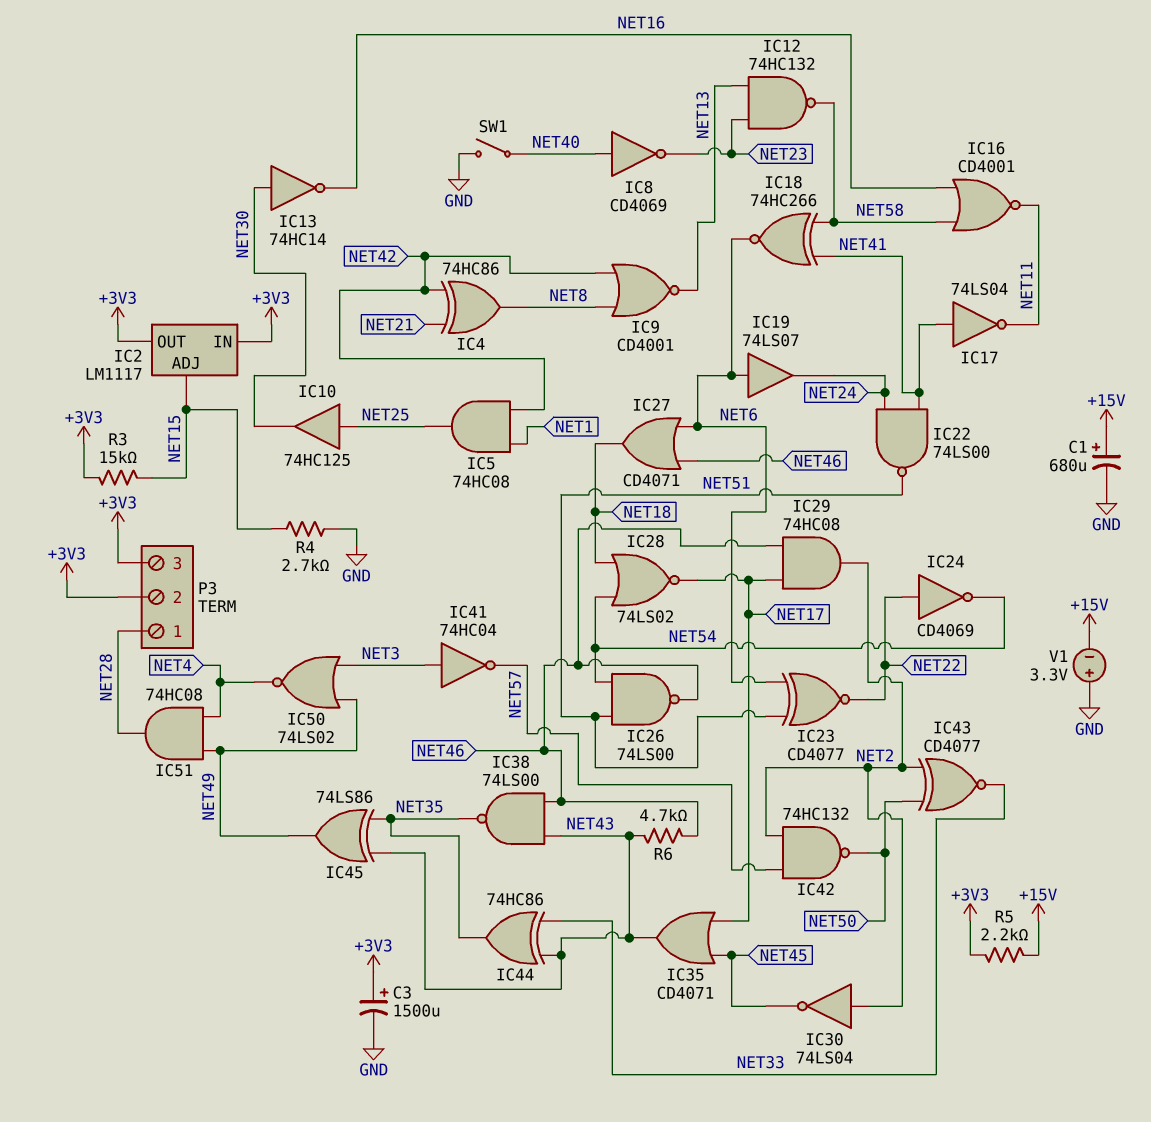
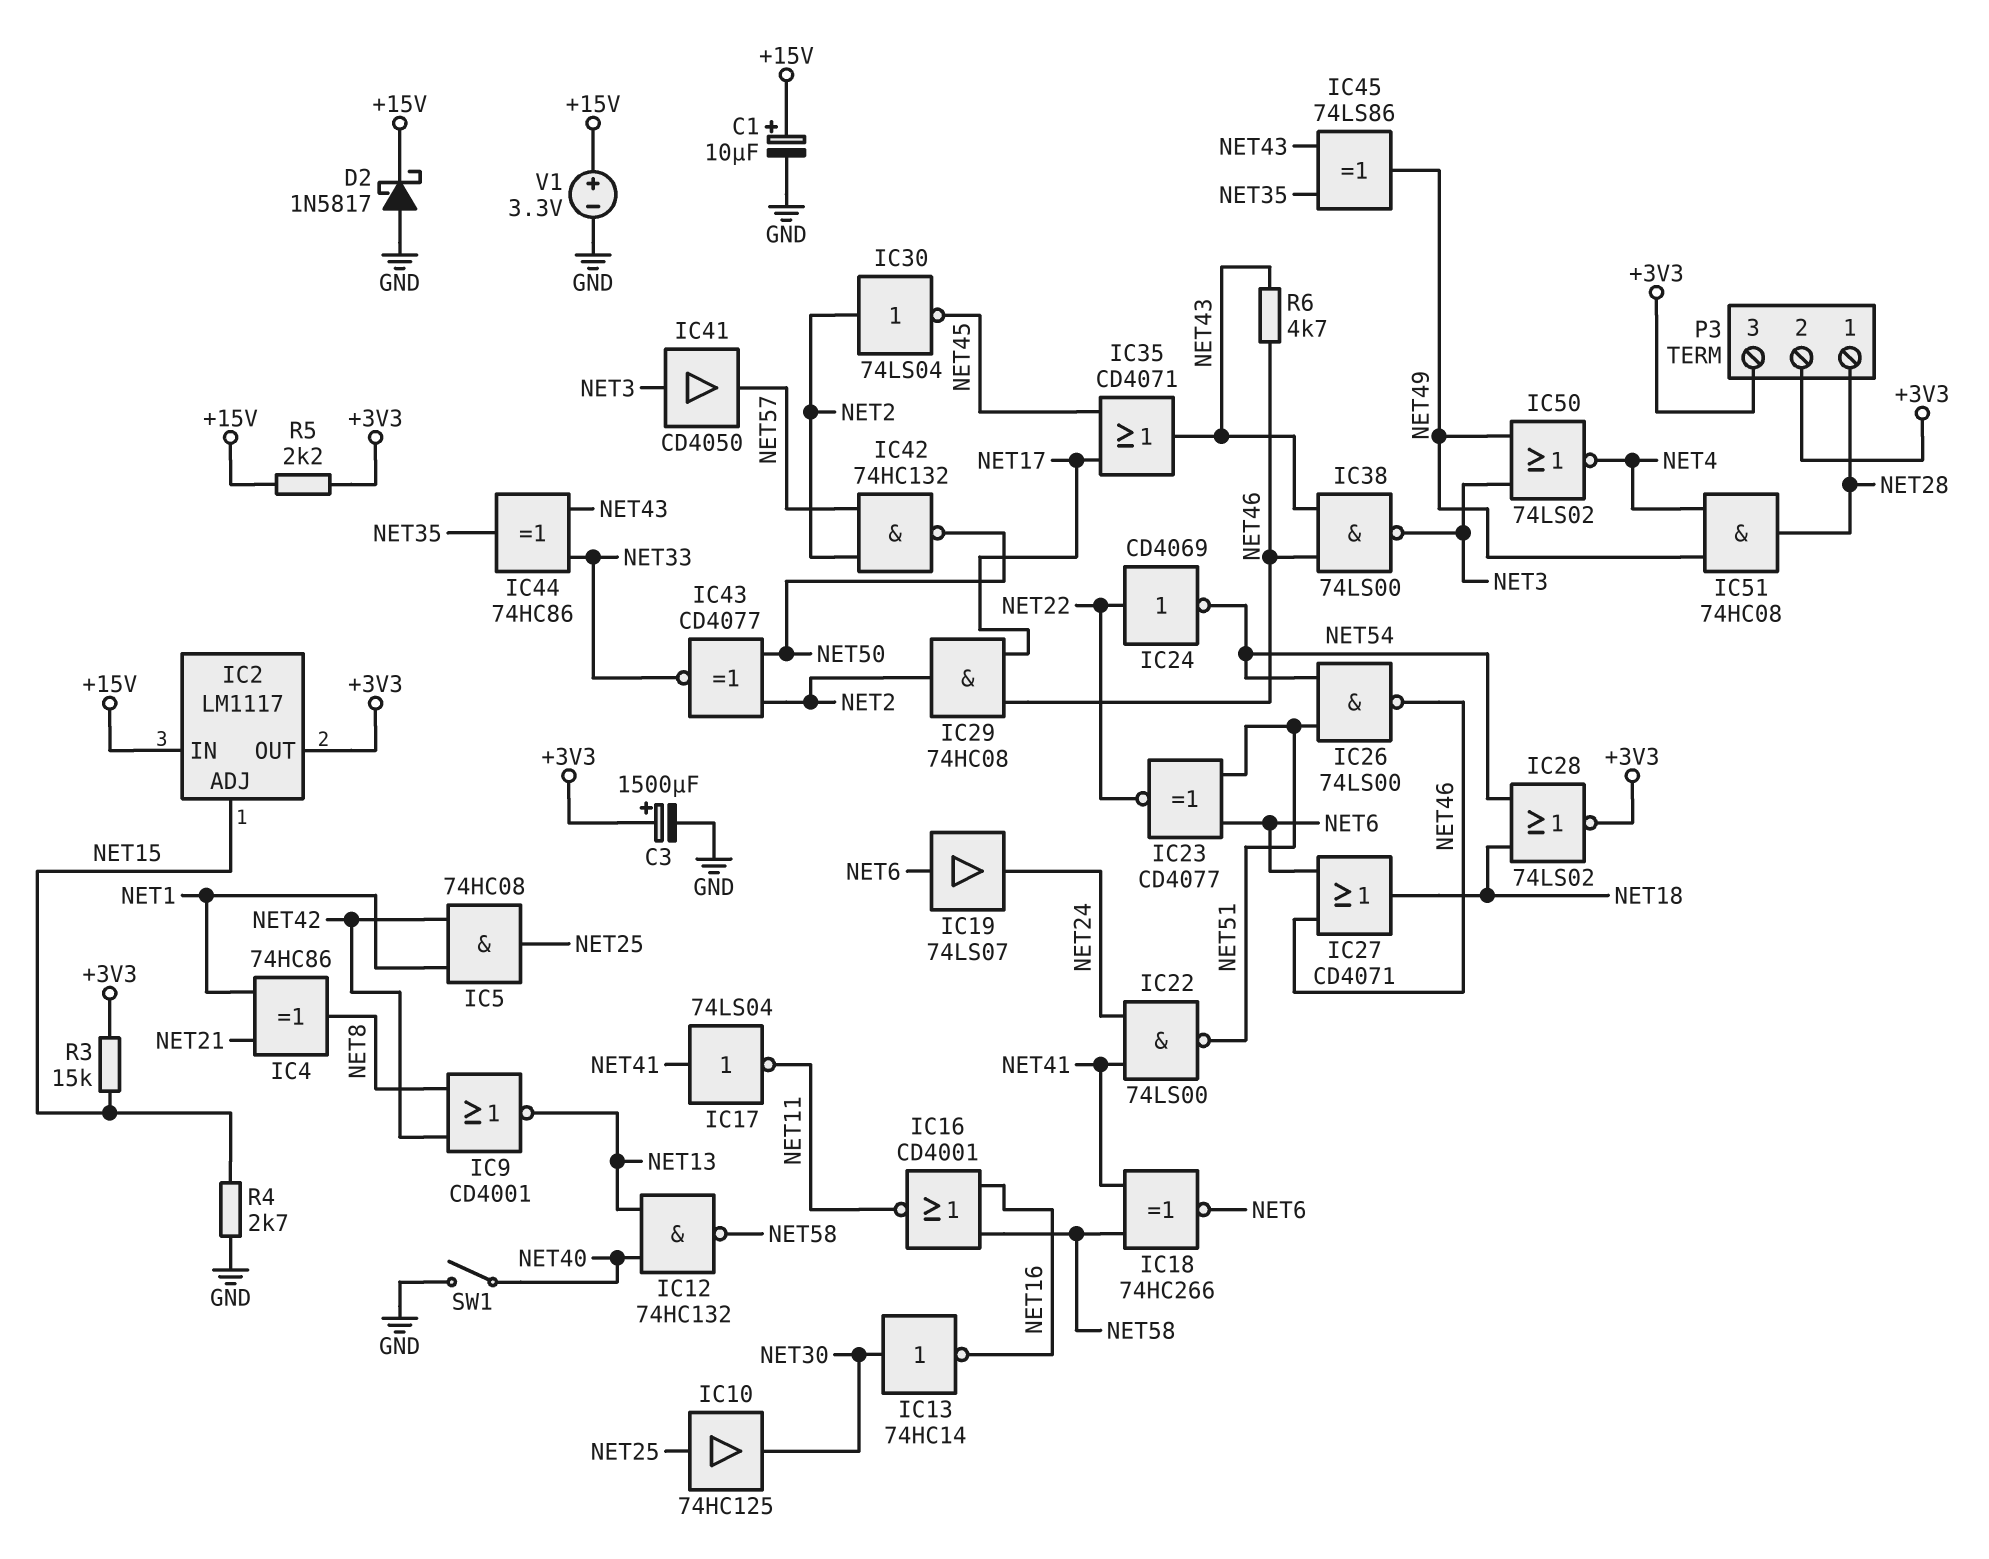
C1: 680uF (plus +15V, minus GND) -> 10uF (plus +15V, minus GND)
D2: none -> schottky 1N5817 (A GND, K +15V)
IC2 pin IN: +3V3 -> +15V
IC4: XOR 74HC86 (in NET21, in NET42, out NET8) -> XOR 74HC86 (in NET1, in NET21, out NET8)
IC8: NOT CD4069 (in NET40, out NET23) -> none
IC12: NAND 74HC132 (in NET13, in NET23, out NET58) -> NAND 74HC132 (in NET13, in NET40, out NET58)
IC28: NOR 74LS02 (in NET18, in NET54, out NET17) -> NOR 74LS02 (in NET18, in NET54, out +3V3)
IC38: NAND 74LS00 (in NET43, in NET46, out NET35) -> NAND 74LS00 (in NET43, in NET46, out NET3)
IC41: NOT 74HC04 (in NET3, out NET57) -> buffer CD4050 (in NET3, out NET57)
V1: 3.3V (plus GND, minus +15V) -> 3.3V (plus +15V, minus GND)

